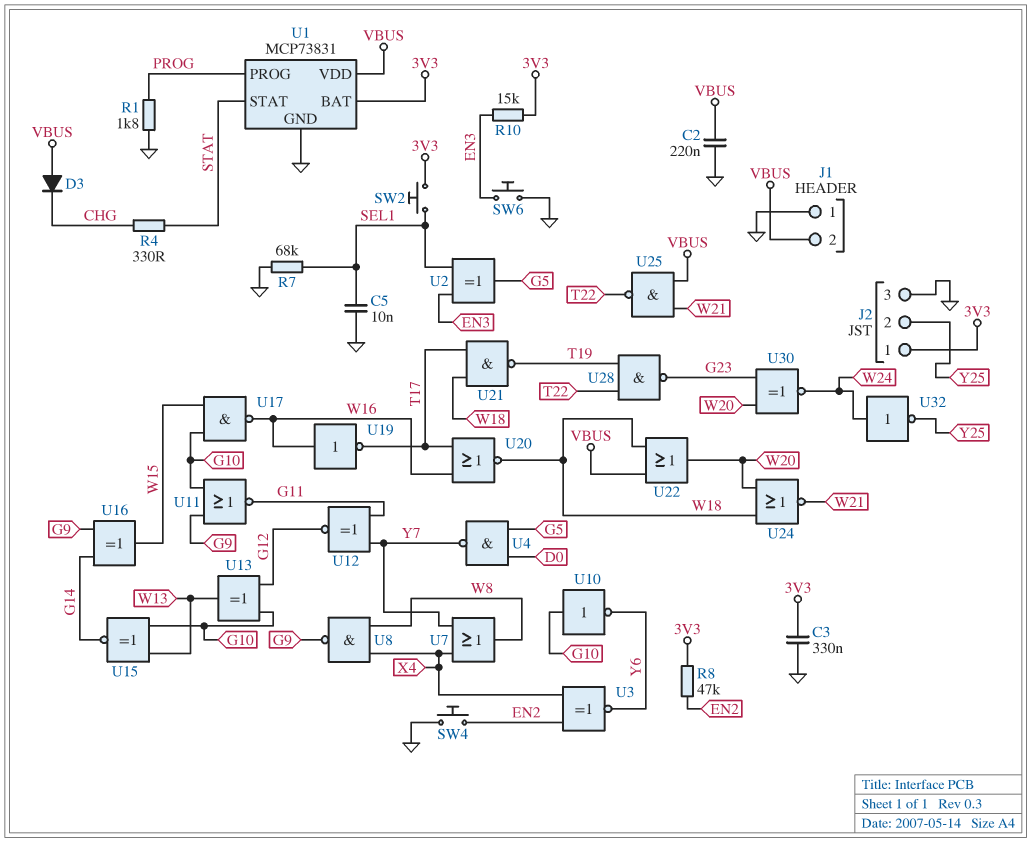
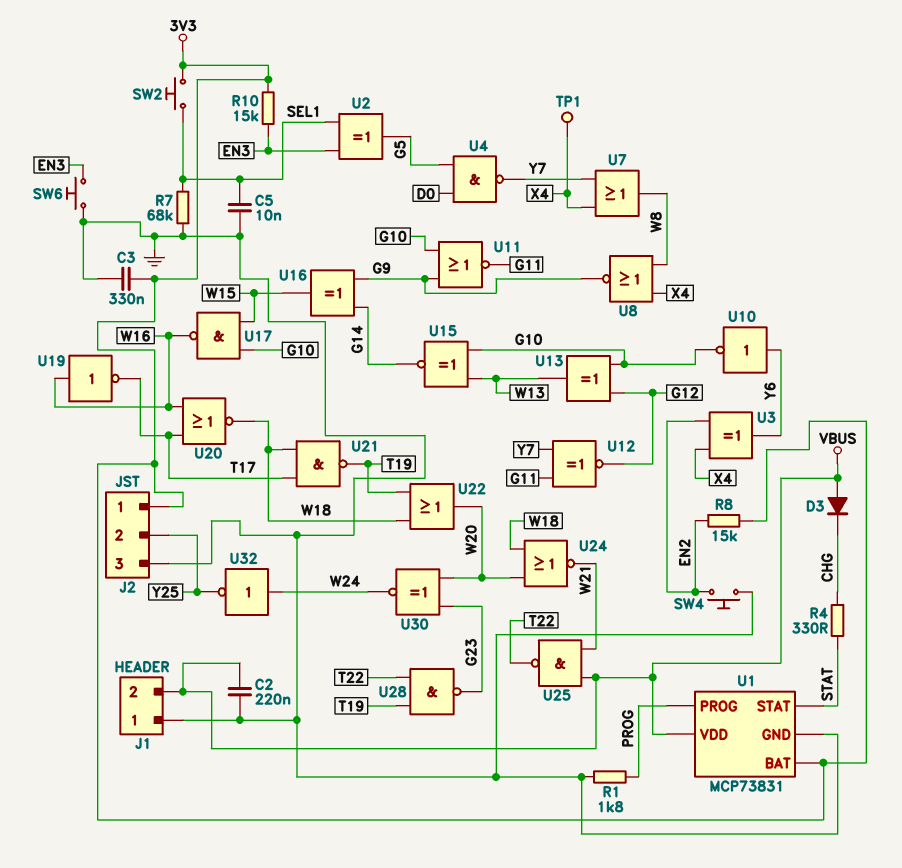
R8: 47k (3V3, EN2) -> 15k (3V3, EN2)
TP1: none -> test point (X4)
U3: XNOR (in EN2, in X4, out Y6) -> XOR (in EN2, in X4, out Y6)
U8: NAND (in W8, in X4, out G9) -> NOR (in W8, in X4, out G9)
U10: NOT (in G10, out Y6) -> NOT (in Y6, out G10)
U22: OR (in VBUS, in W18, out W20) -> OR (in T19, in W18, out W20)

